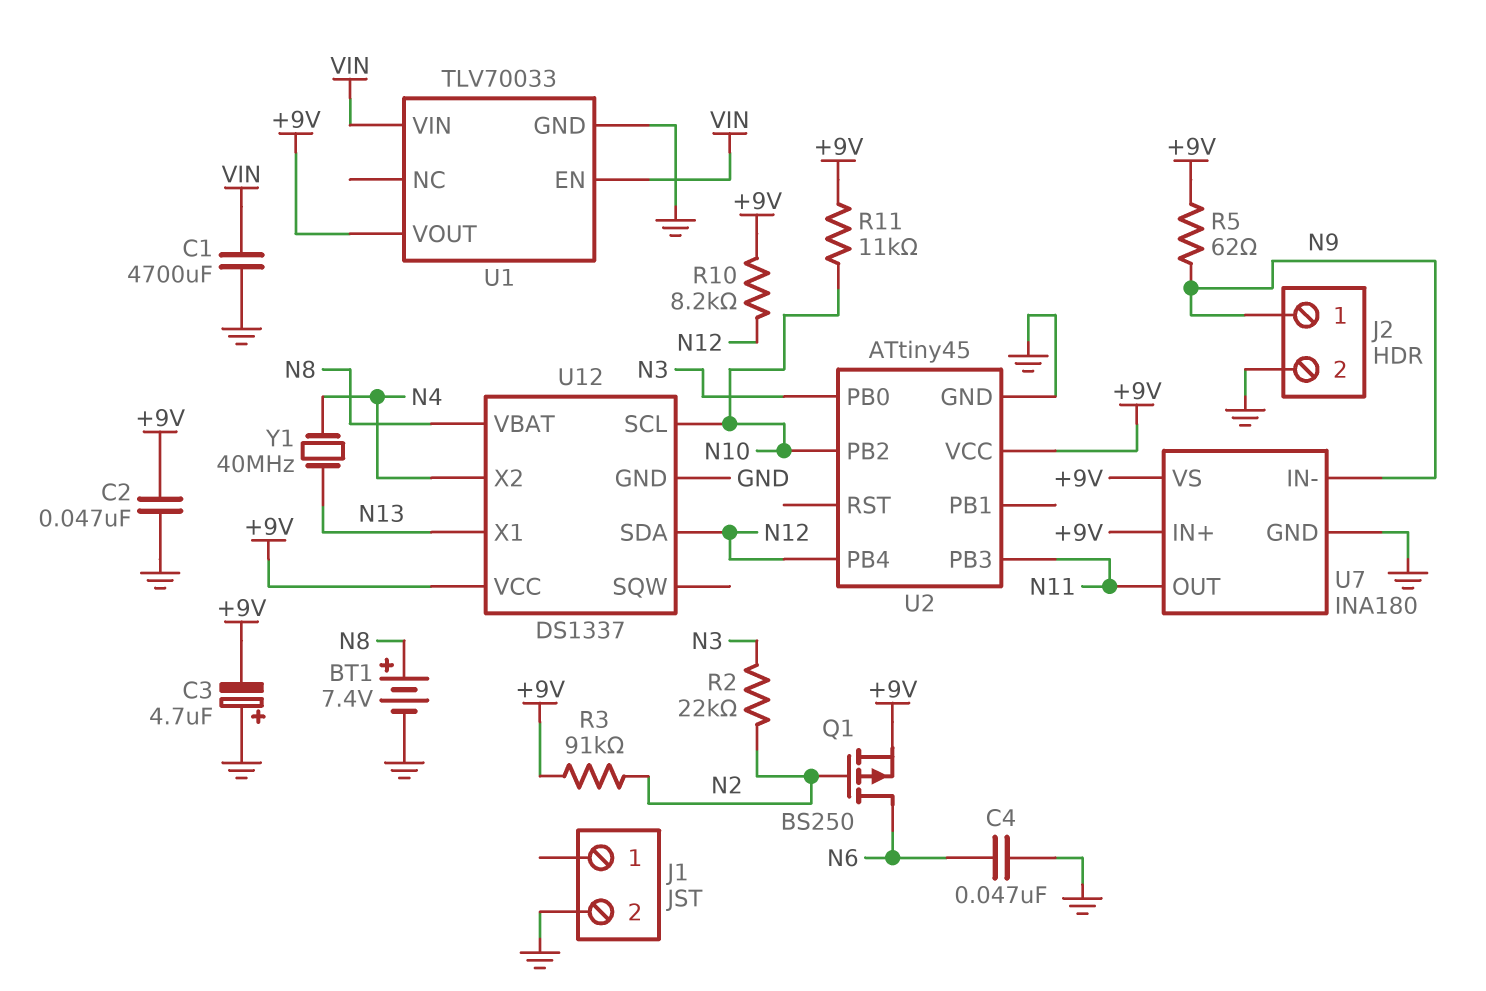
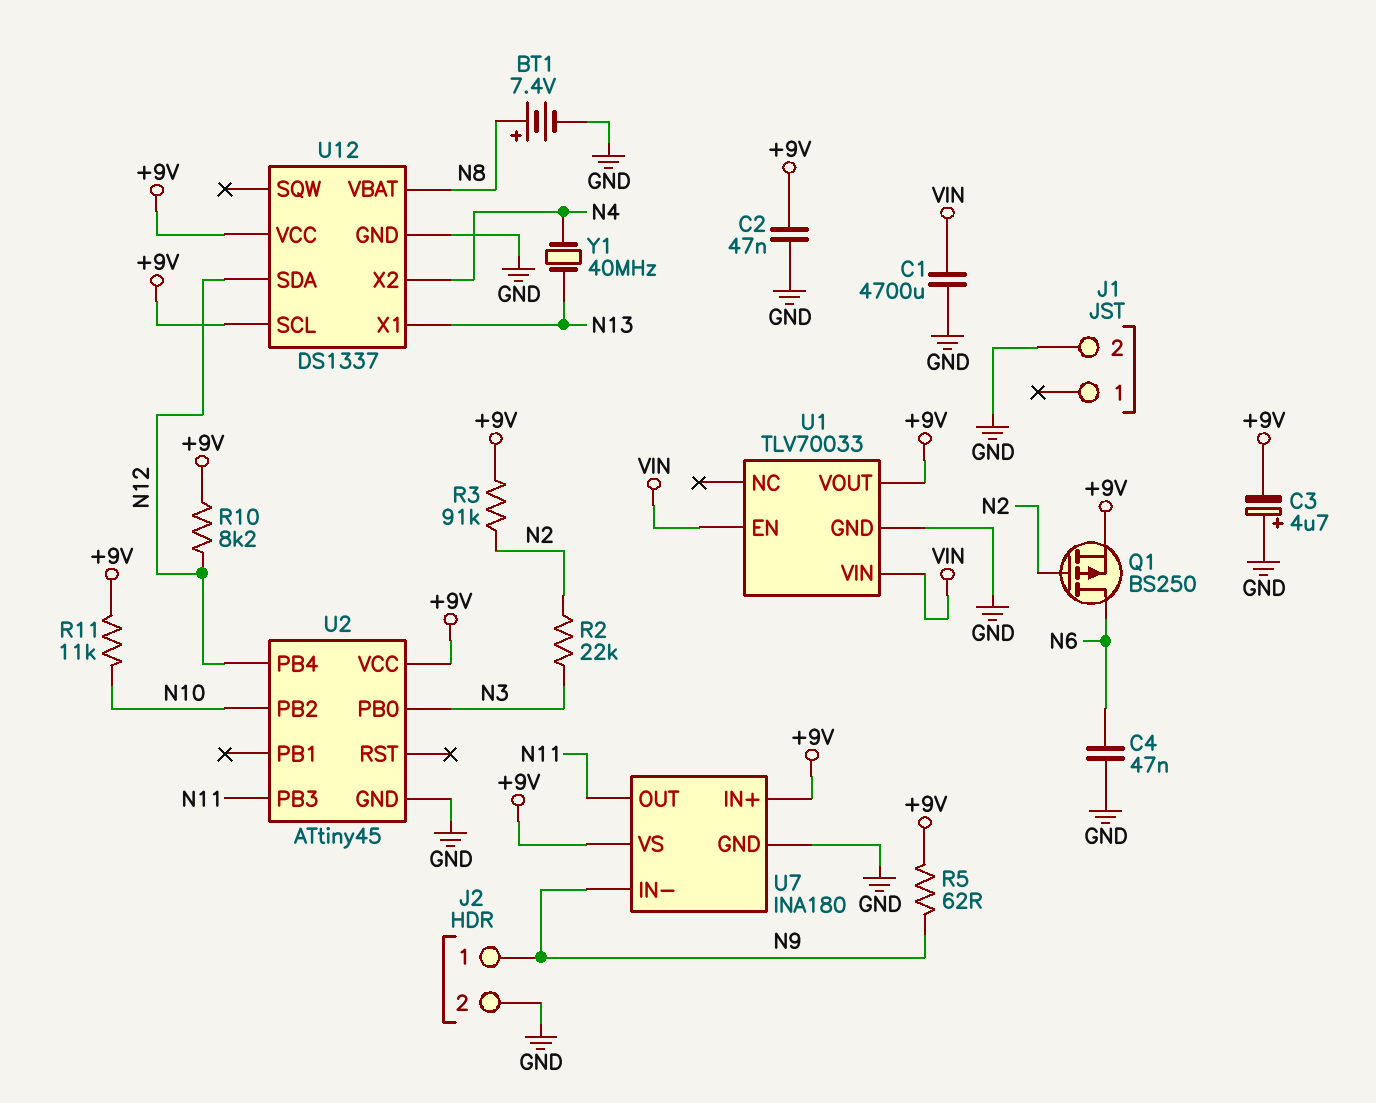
U12 pin SCL: N10 -> +9V

